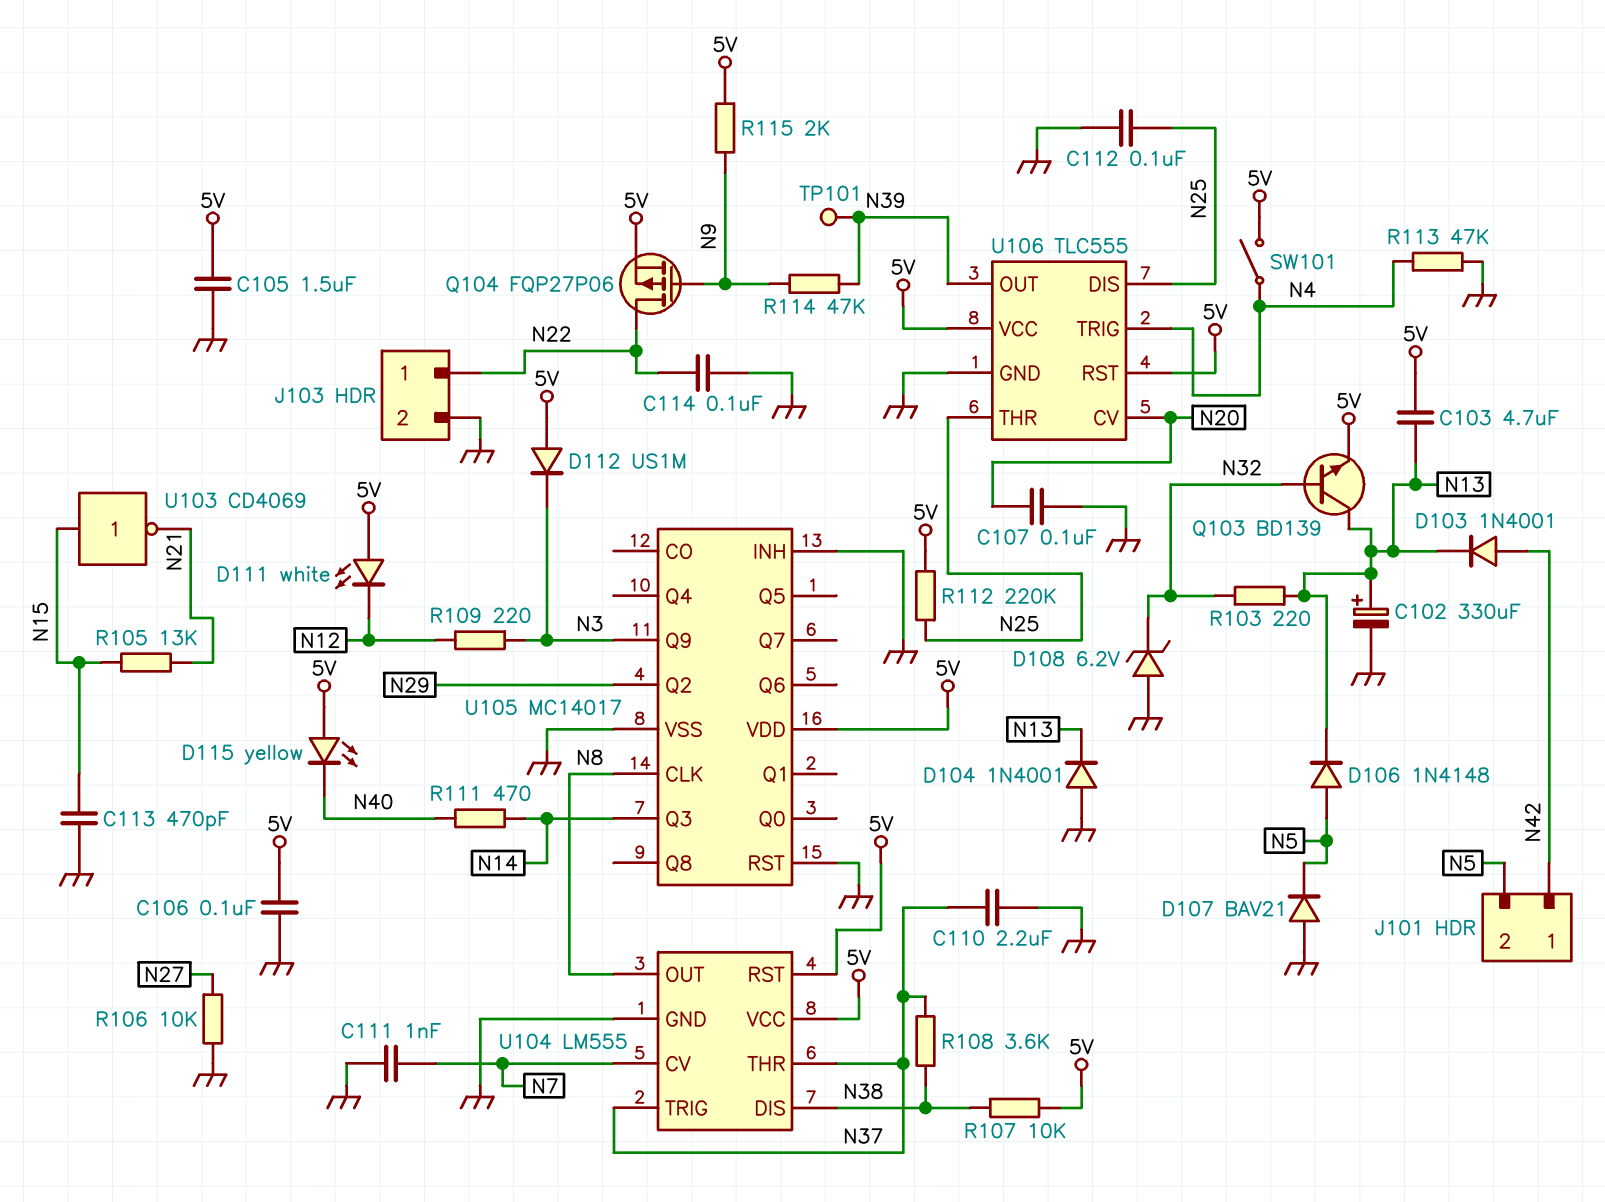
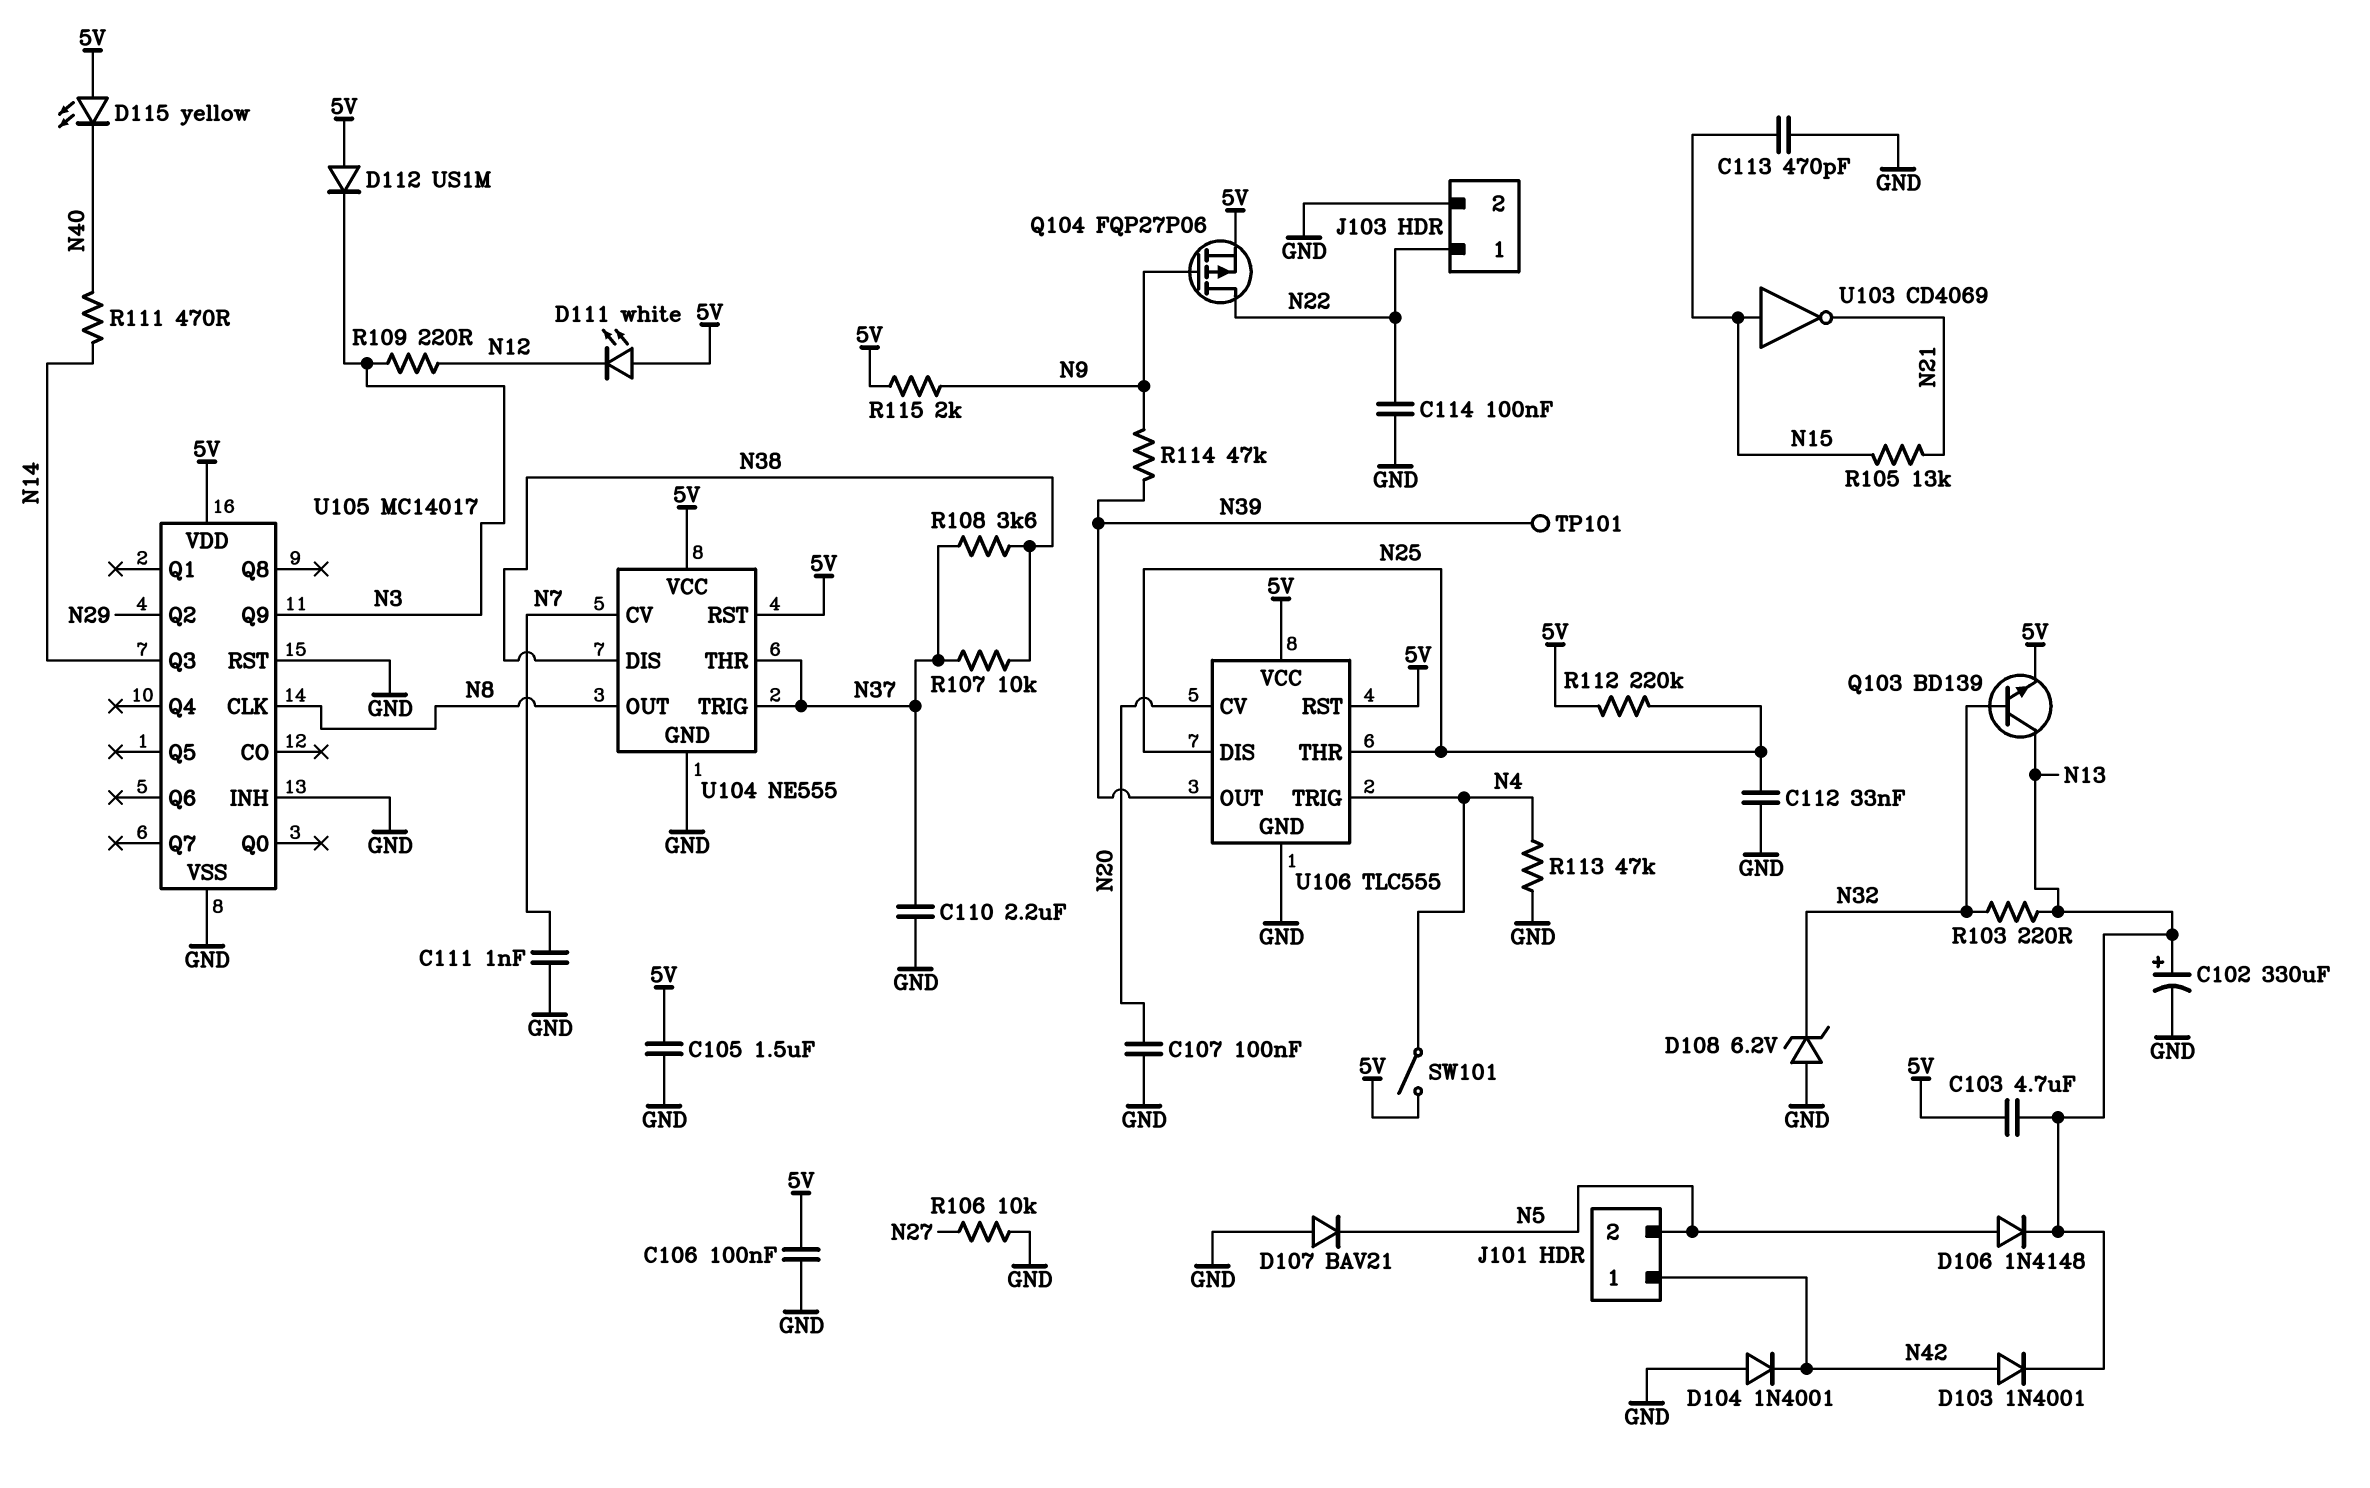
C112: 100nF (GND, N25) -> 33nF (GND, N25)
D104: diode 1N4001 (A GND, K N13) -> diode 1N4001 (A GND, K N42)
R107: 10k (5V, N38) -> 10k (N37, N38)
U104: LM555 -> NE555

